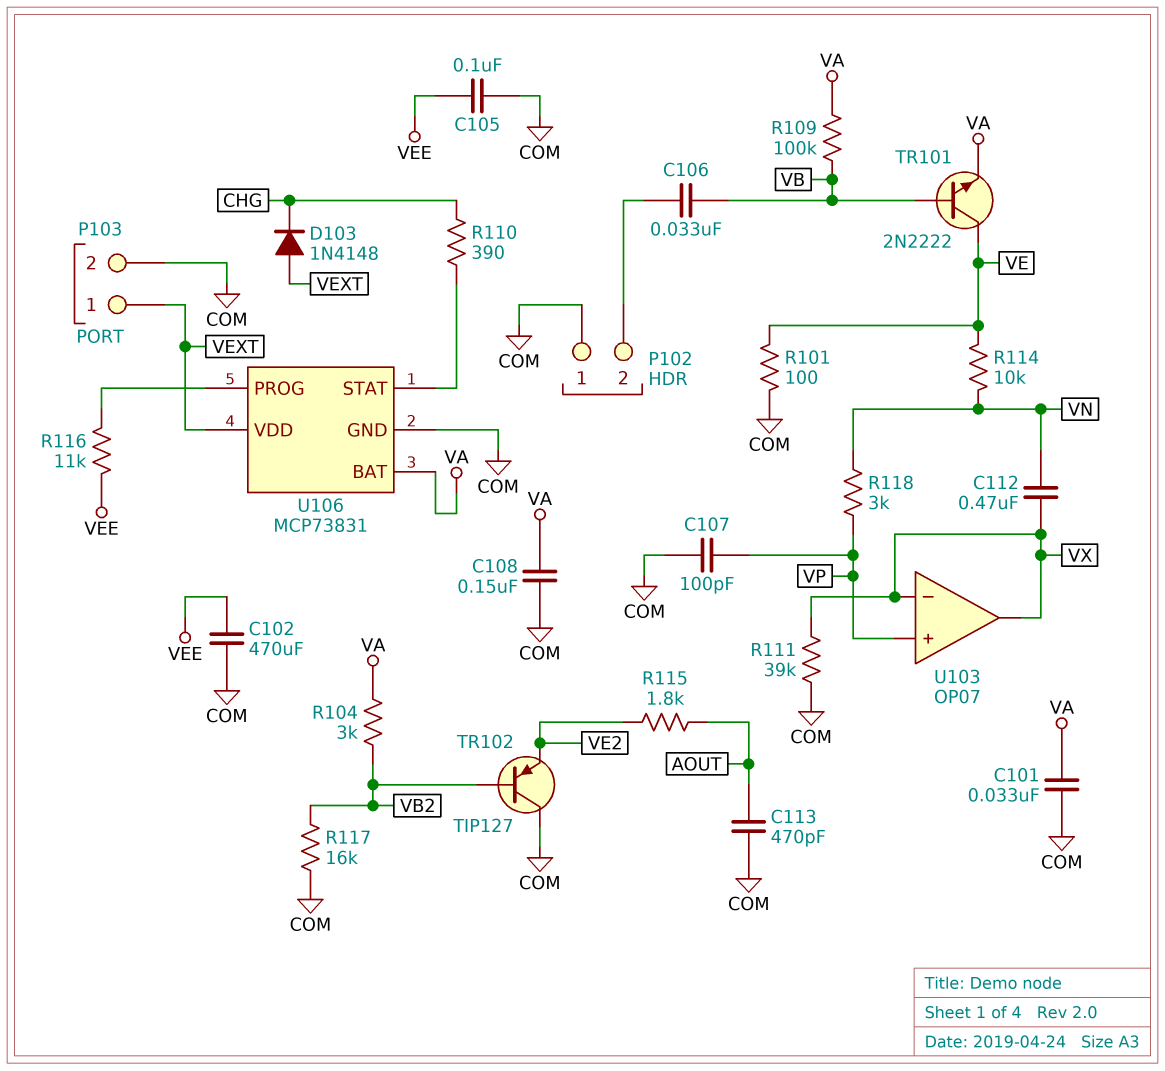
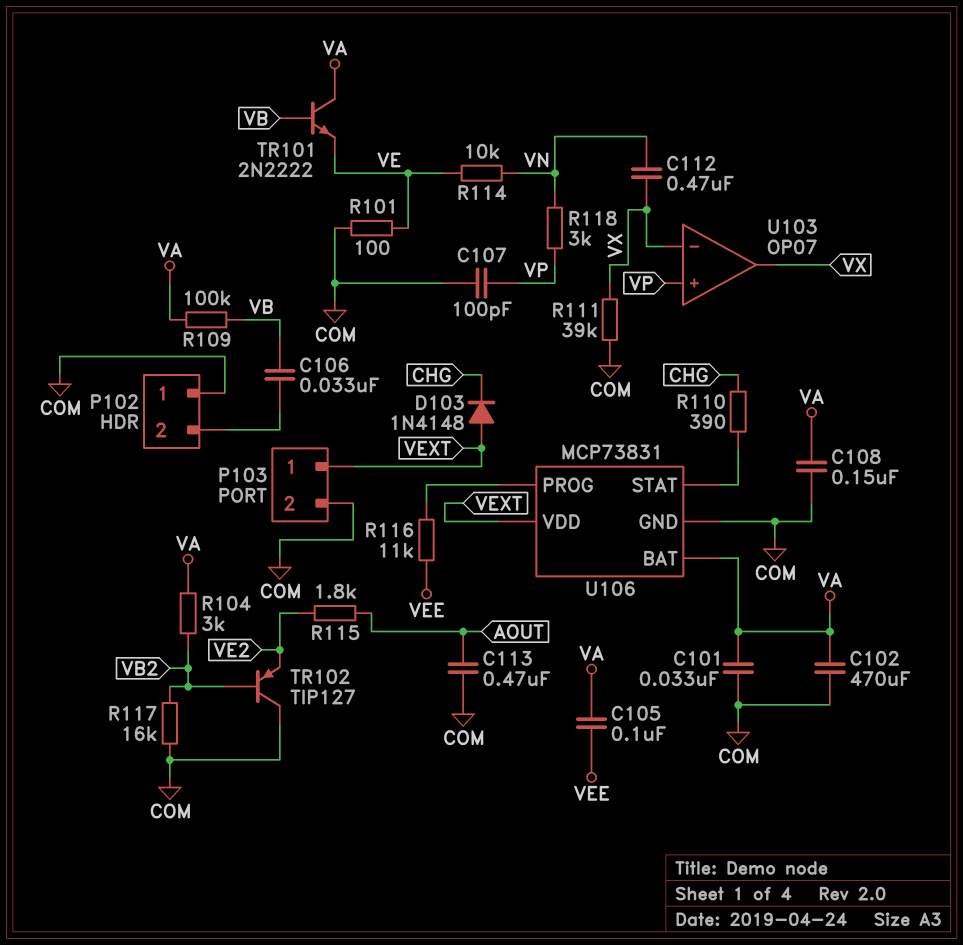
C102: 470uF (COM, VEE) -> 470uF (COM, VA)
C105: 100nF (COM, VEE) -> 100nF (VA, VEE)
C113: 470pF (AOUT, COM) -> 470nF (AOUT, COM)
TR101: NPN 2N2222 (B VB, C VE, E VA) -> NPN 2N2222 (B VB, C VA, E VE)

